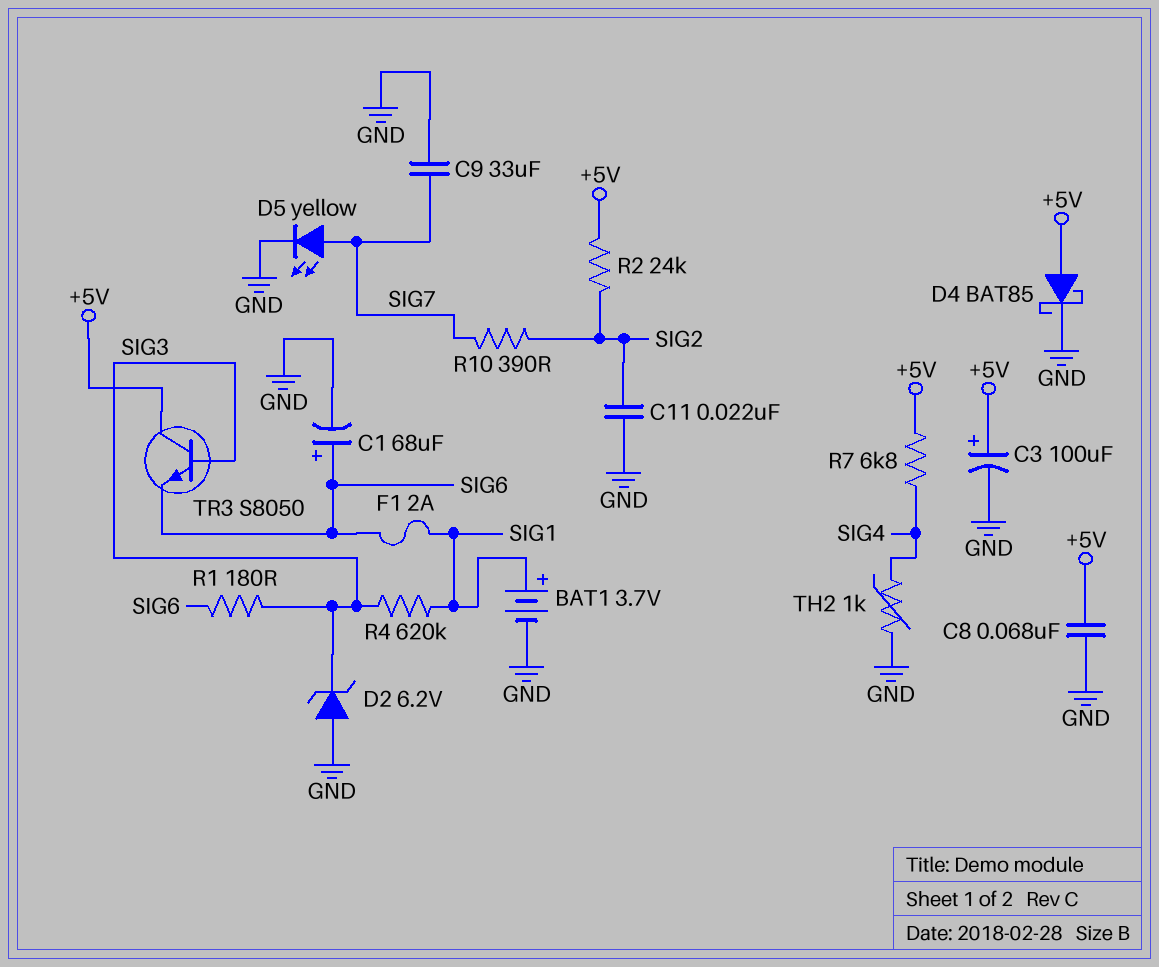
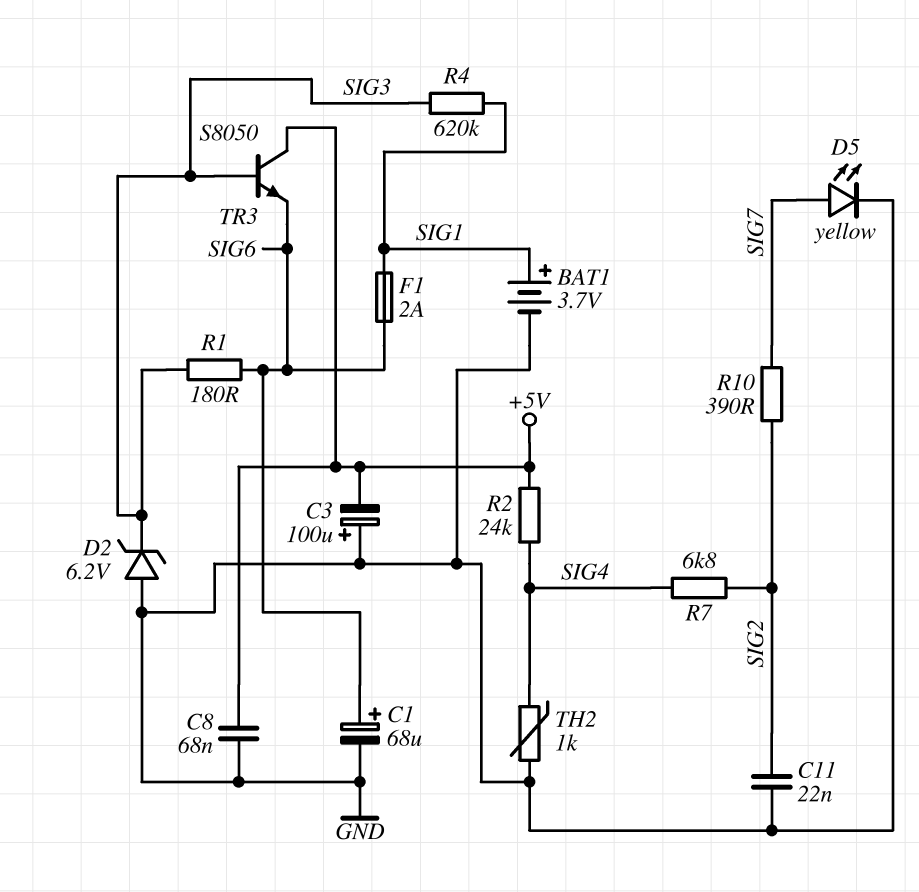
C3: 100uF (plus +5V, minus GND) -> 100uF (plus GND, minus +5V)
C9: 33uF (GND, SIG7) -> none
D4: schottky BAT85 (A +5V, K GND) -> none
R2: 24k (+5V, SIG2) -> 24k (+5V, SIG4)
R7: 6.8k (+5V, SIG4) -> 6.8k (SIG2, SIG4)

